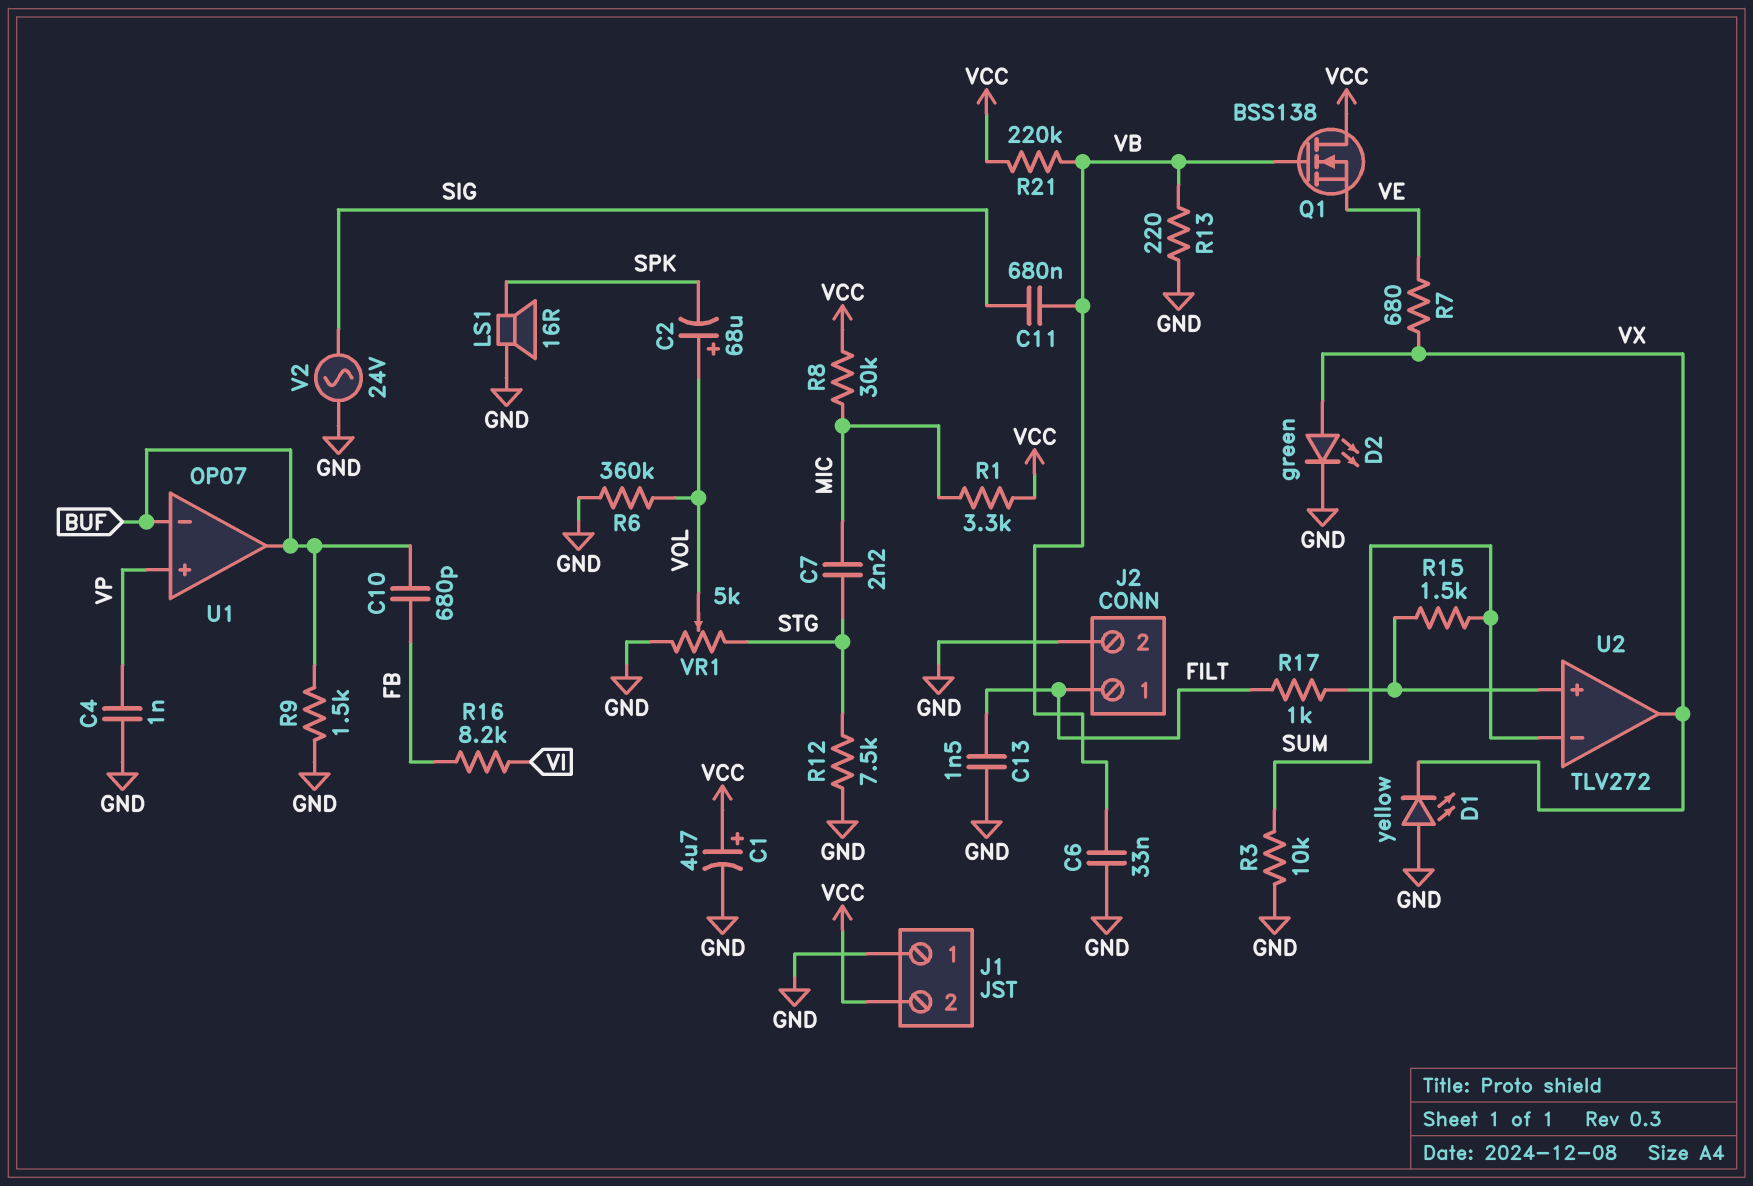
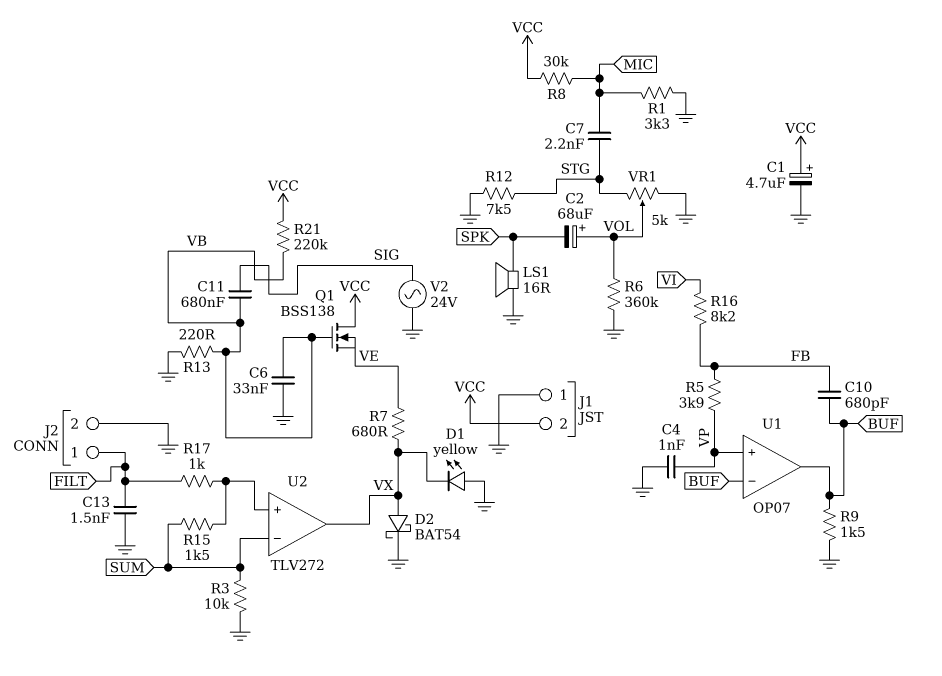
D2: LED green (A VX, K GND) -> schottky BAT54 (A VX, K GND)
R1: 3.3k (MIC, VCC) -> 3.3k (GND, MIC)
R5: none -> 3.9k (FB, VP)

